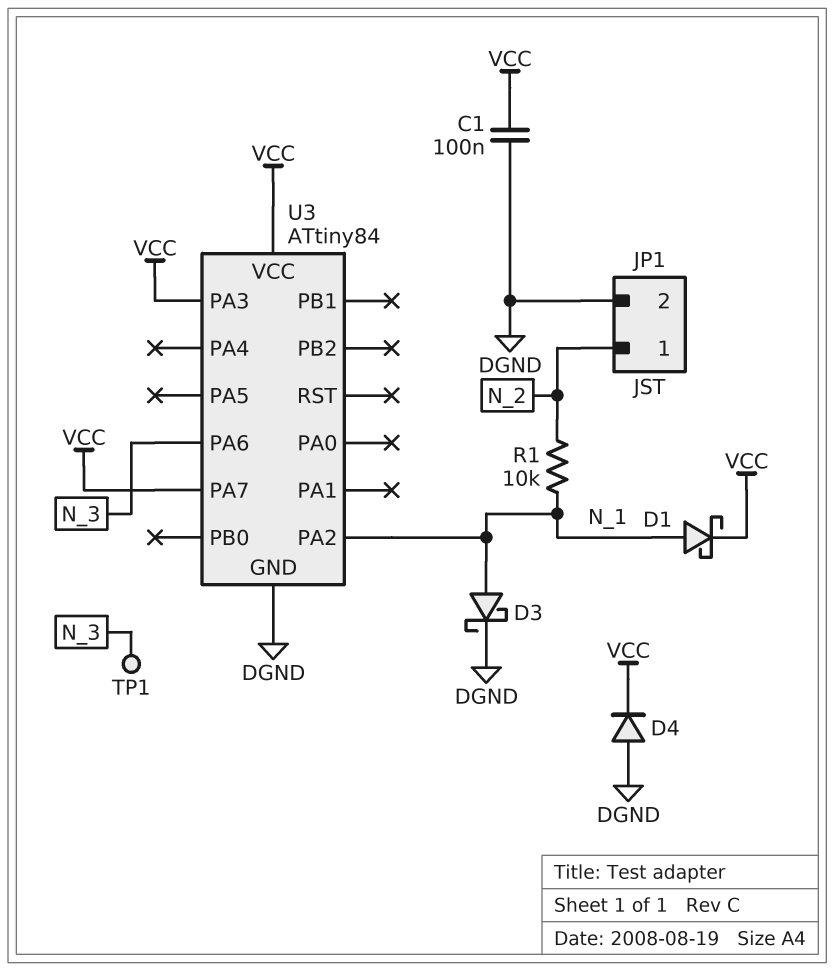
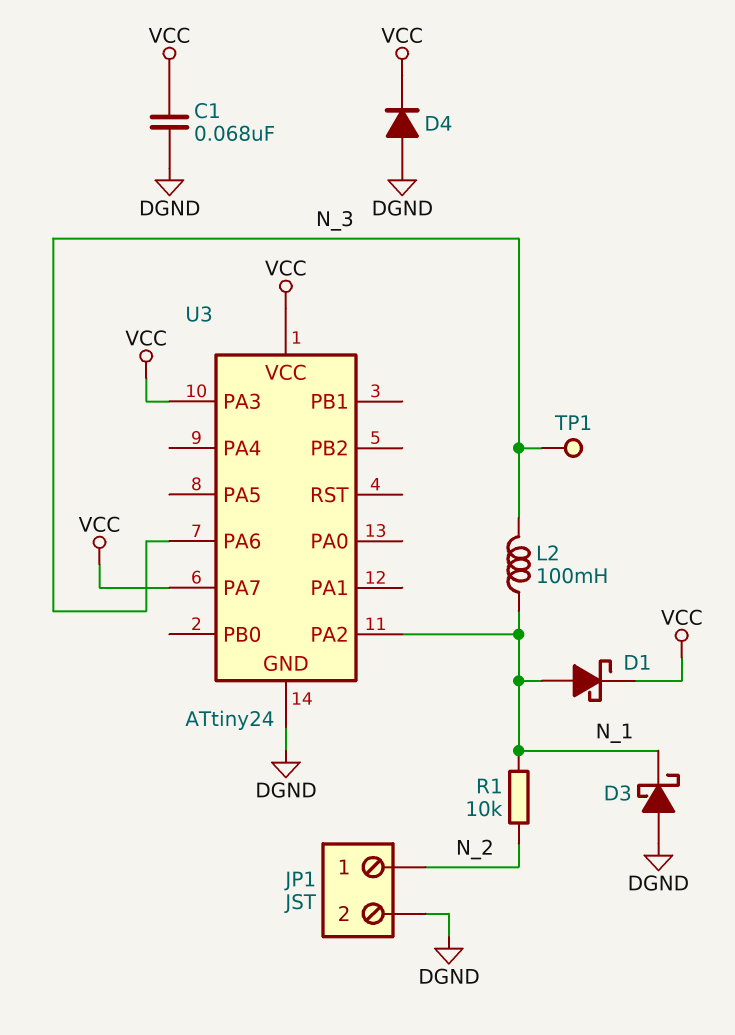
C1: 100nF (DGND, VCC) -> 68nF (DGND, VCC)
D3: schottky (A N_1, K DGND) -> schottky (A DGND, K N_1)
L2: none -> 100mH (N_1, N_3)
U3: ATtiny84 -> ATtiny24

